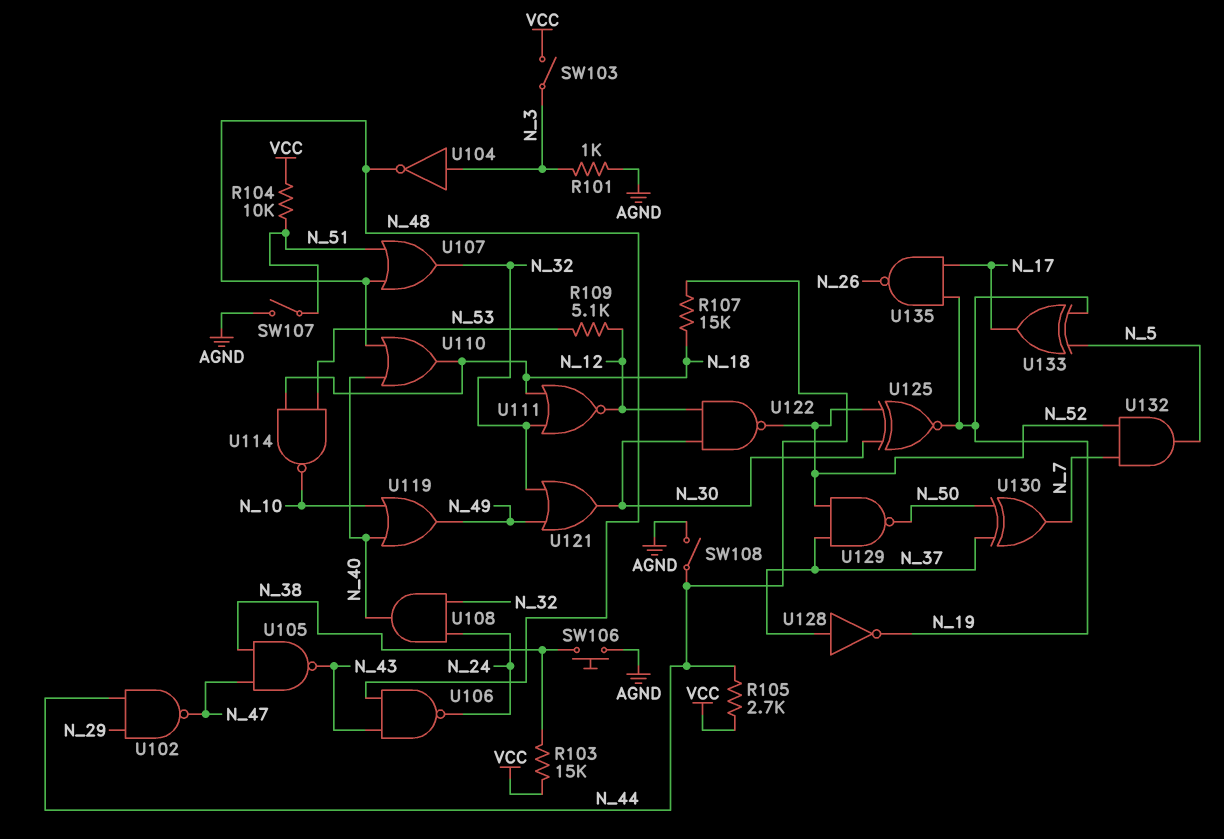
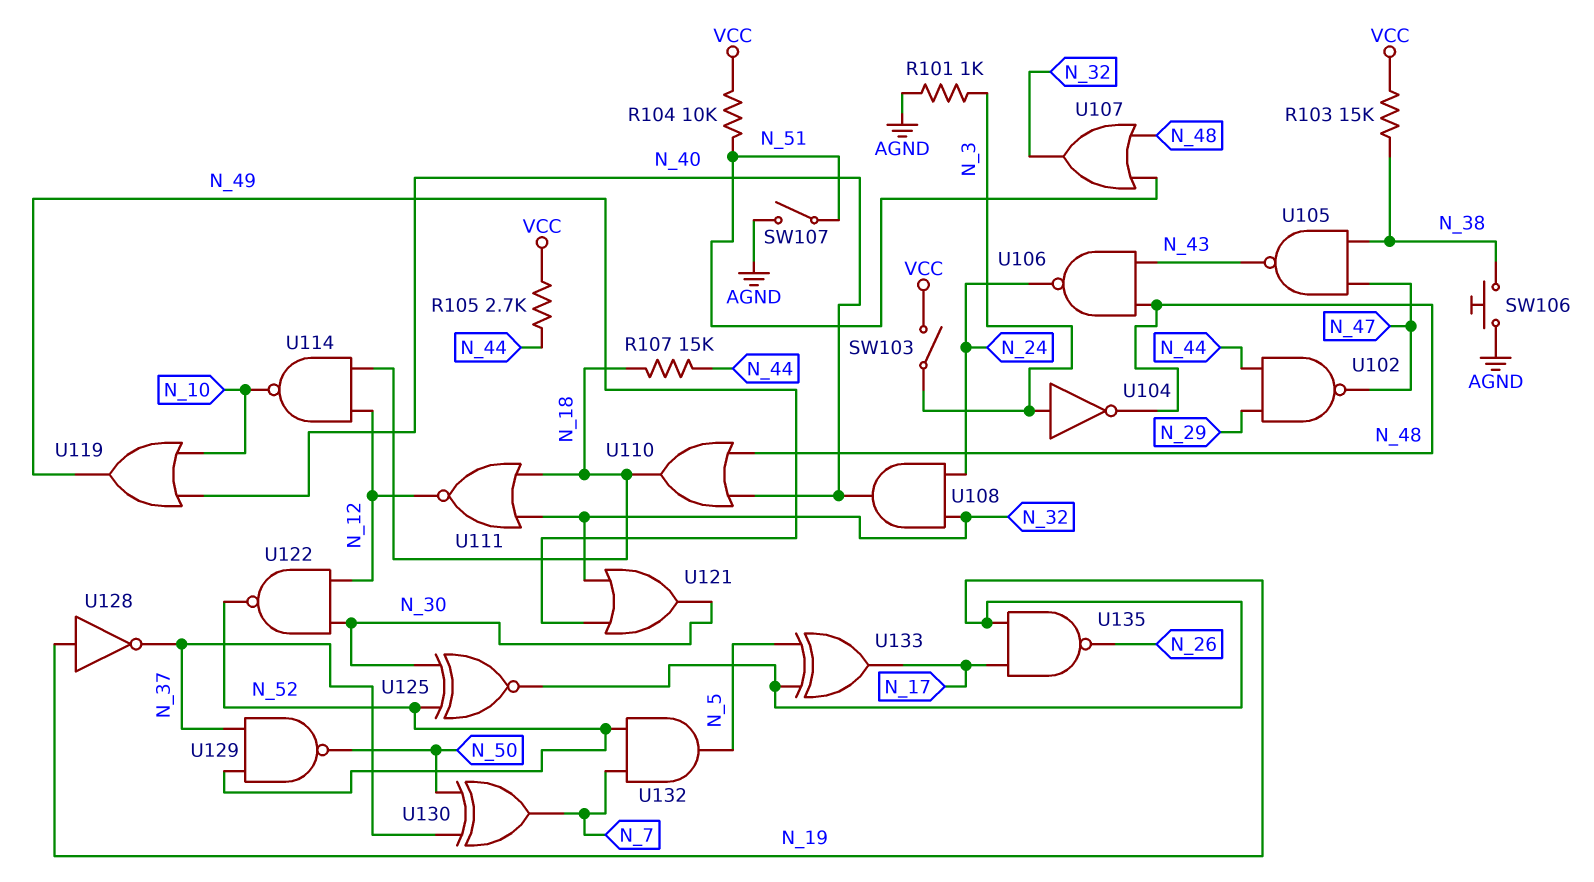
R109: 5.1k (N_12, N_53) -> none
SW108: switch (AGND, N_44) -> none
U114: NAND (in N_18, in N_53, out N_10) -> NAND (in N_12, in N_18, out N_10)
U128: NOT (in N_37, out N_19) -> NOT (in N_19, out N_37)

